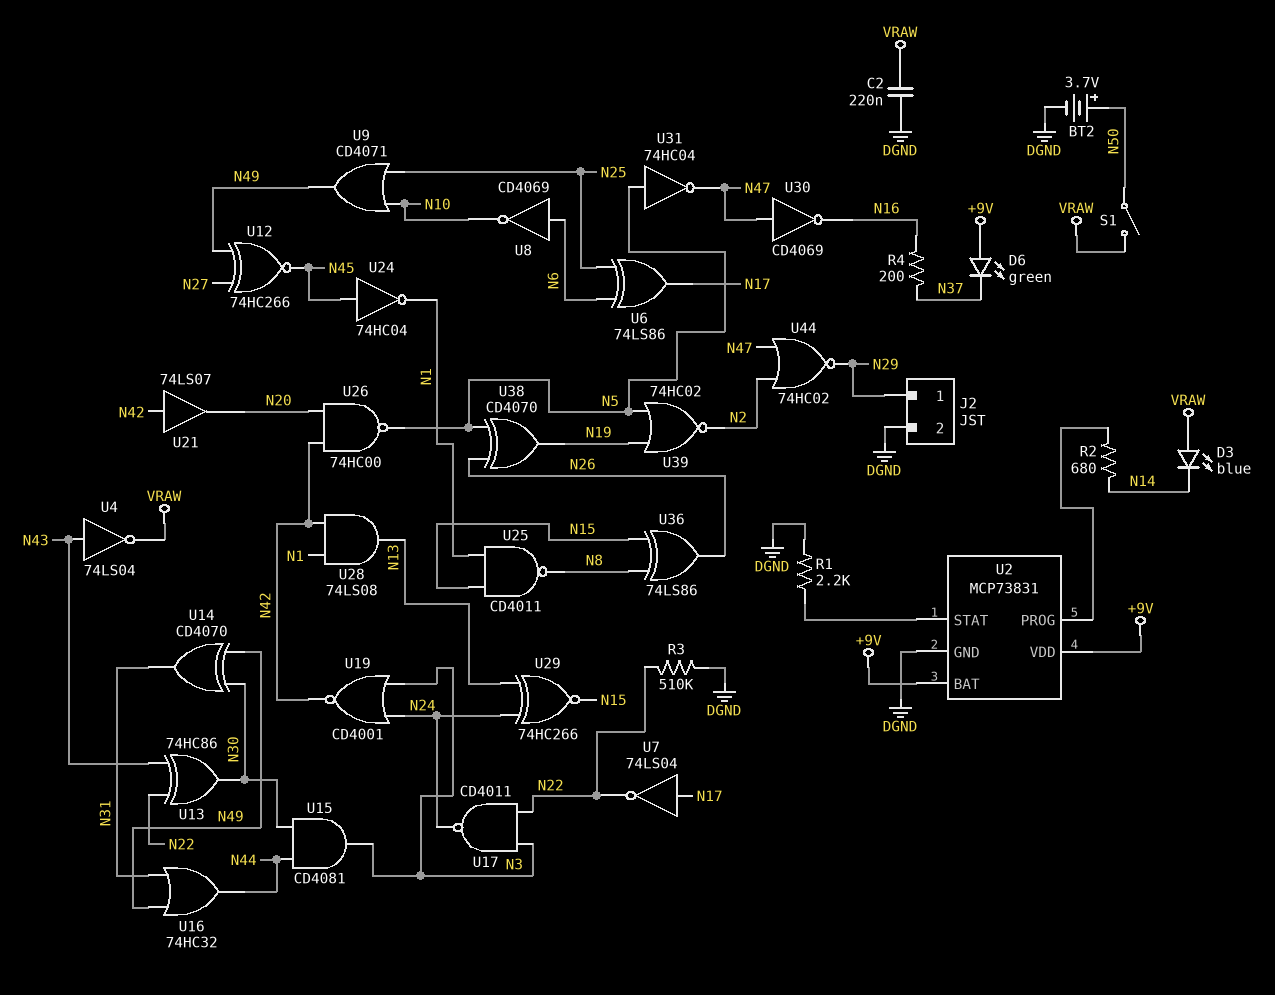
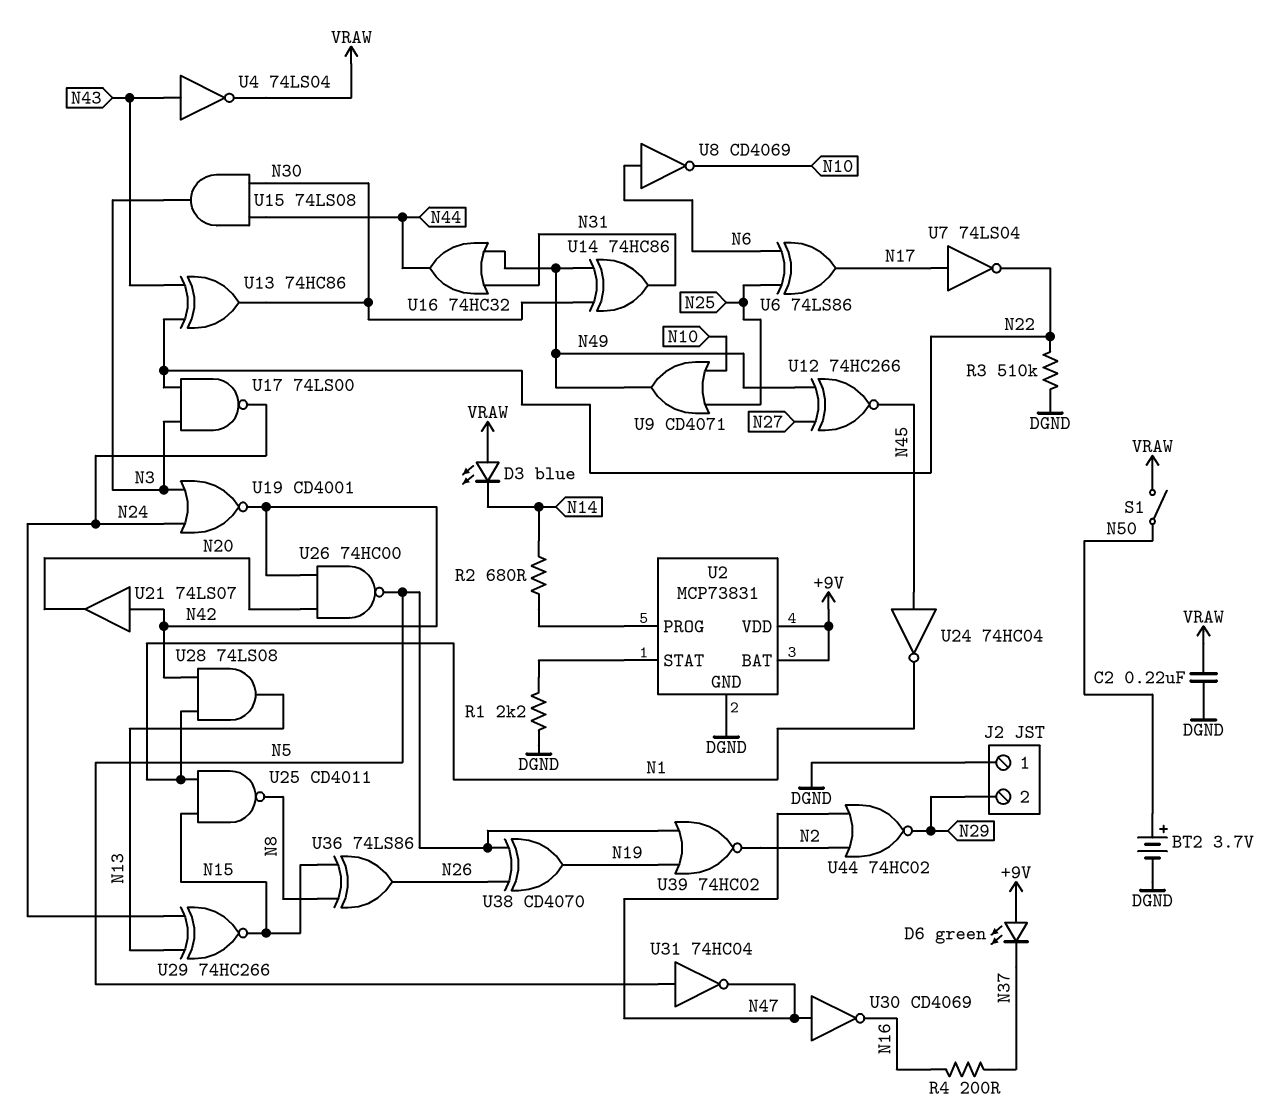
J2 pin 1: N29 -> DGND
J2 pin 2: DGND -> N29
U14: XOR CD4070 (in N30, in N49, out N31) -> XOR 74HC86 (in N30, in N49, out N31)
U15: AND CD4081 (in N30, in N44, out N3) -> AND 74LS08 (in N30, in N44, out N3)
U17: NAND CD4011 (in N3, in N22, out N24) -> NAND 74LS00 (in N3, in N22, out N24)

